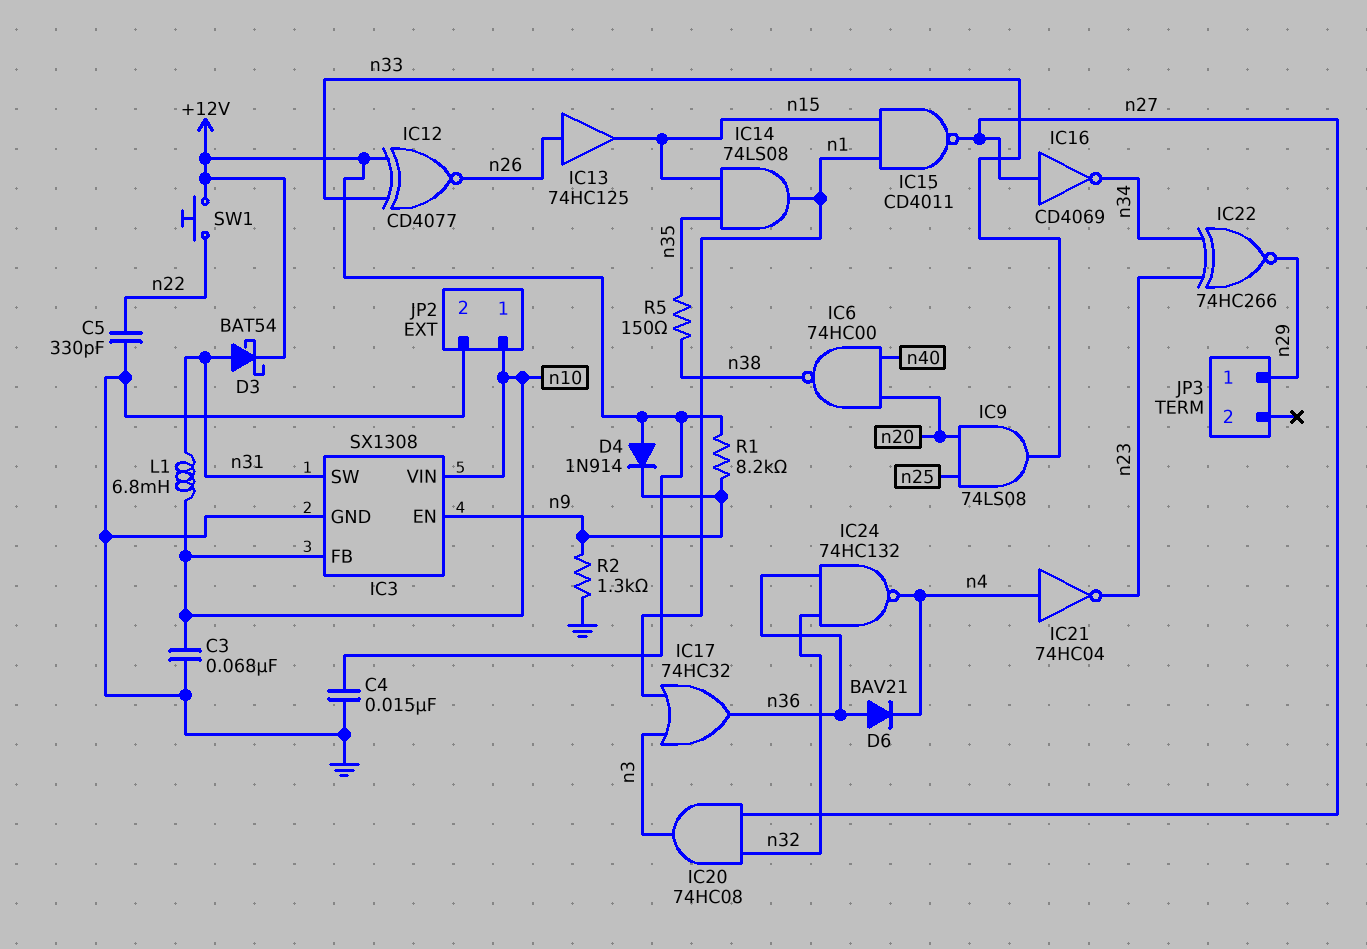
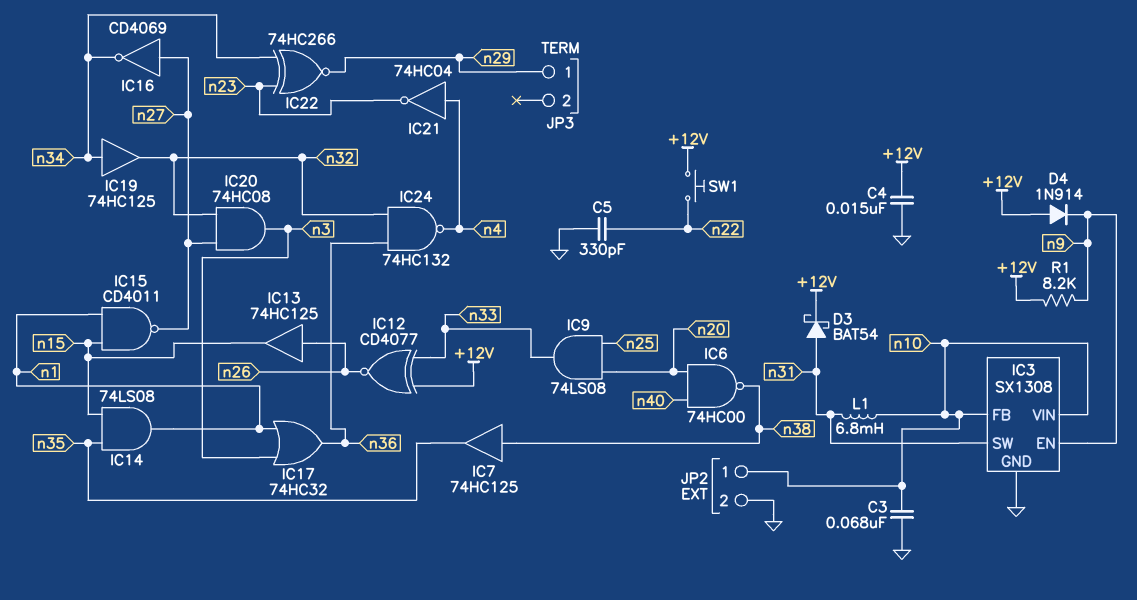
D6: diode BAV21 (A n36, K n4) -> none
IC7: none -> buffer 74HC125 (in n38, out n35)
IC19: none -> buffer 74HC125 (in n34, out n32)
R2: 1.3k (GND, n9) -> none
R5: 150 (n35, n38) -> none

